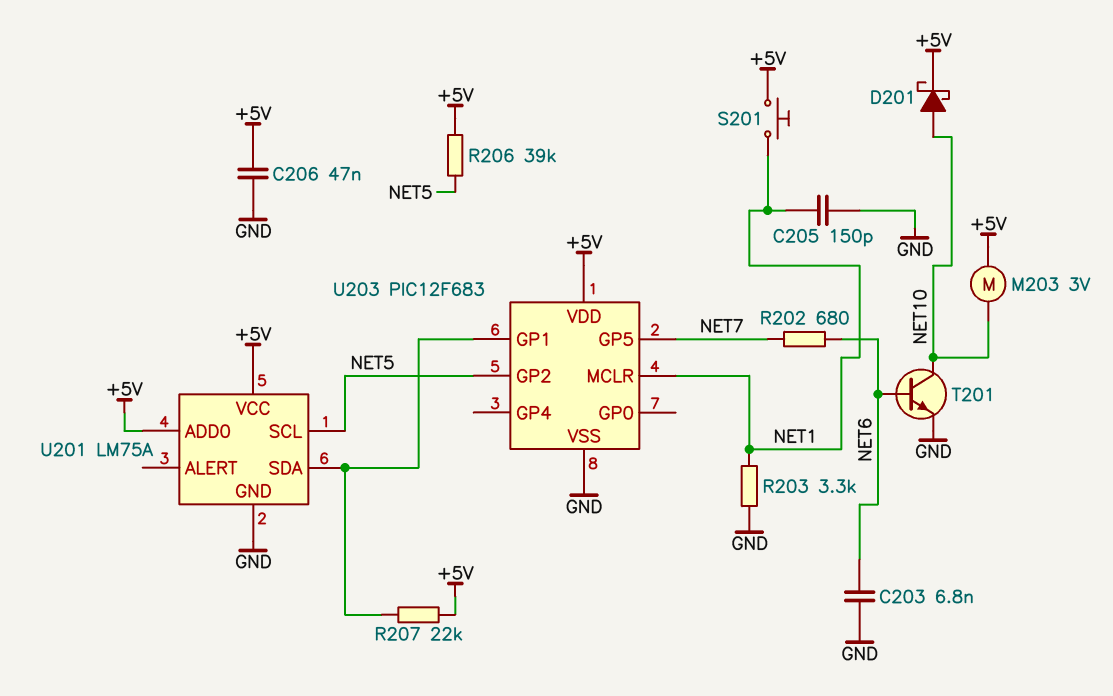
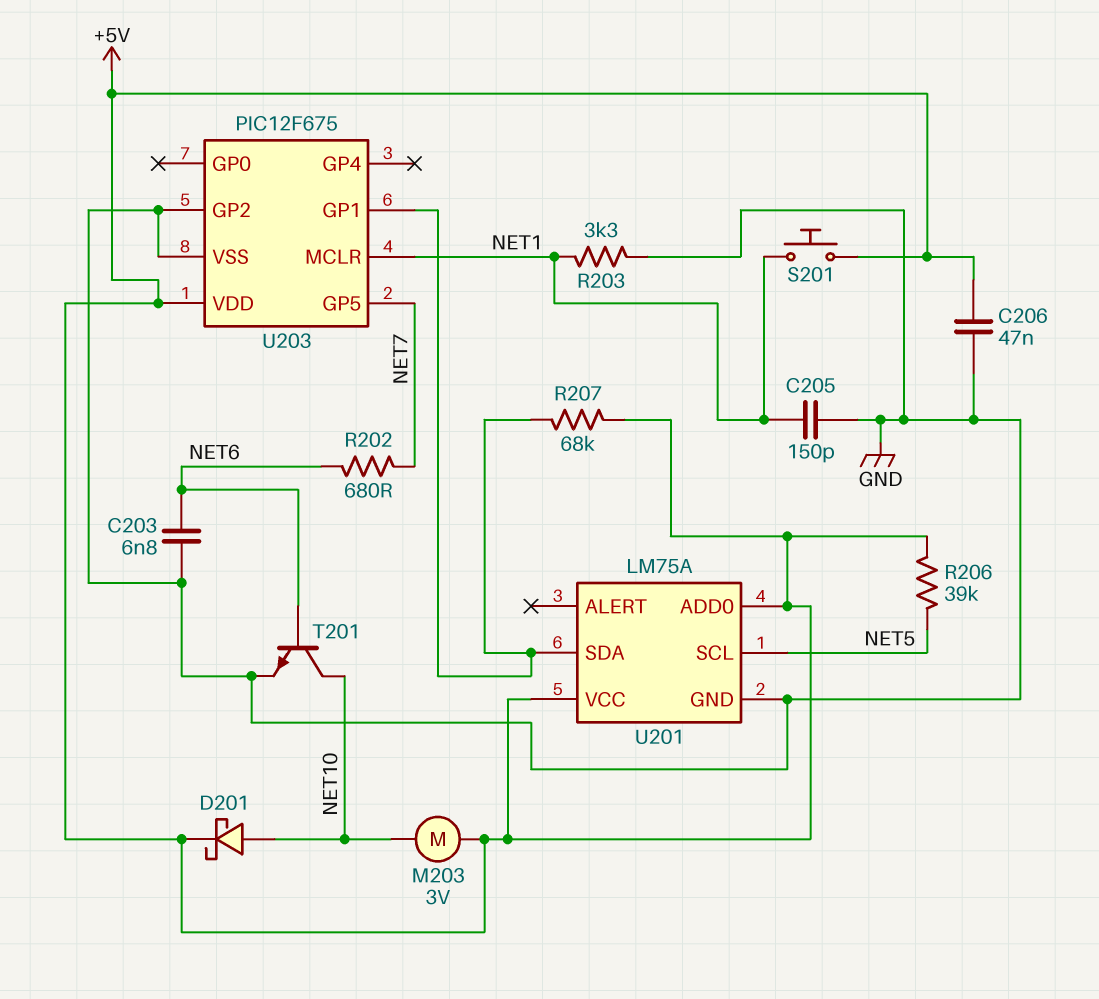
R207: 22k (+5V, U201/SDA) -> 68k (+5V, U201/SDA)
U203: PIC12F683 -> PIC12F675
U203 pin GP2: NET5 -> GND

